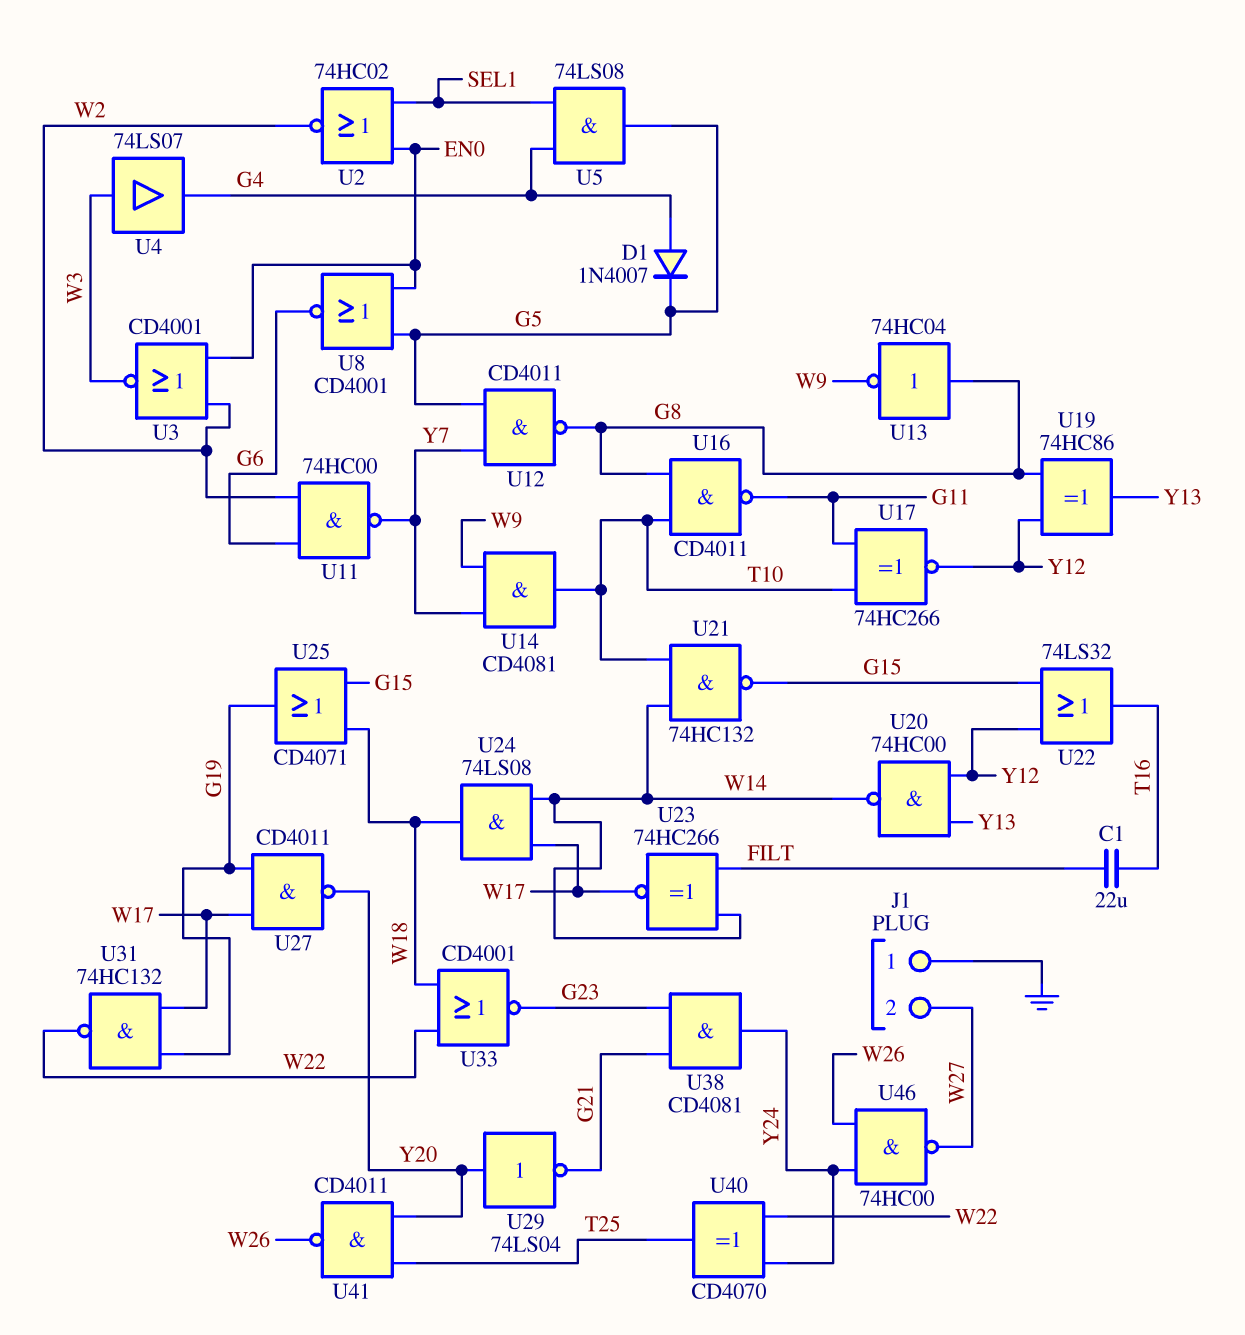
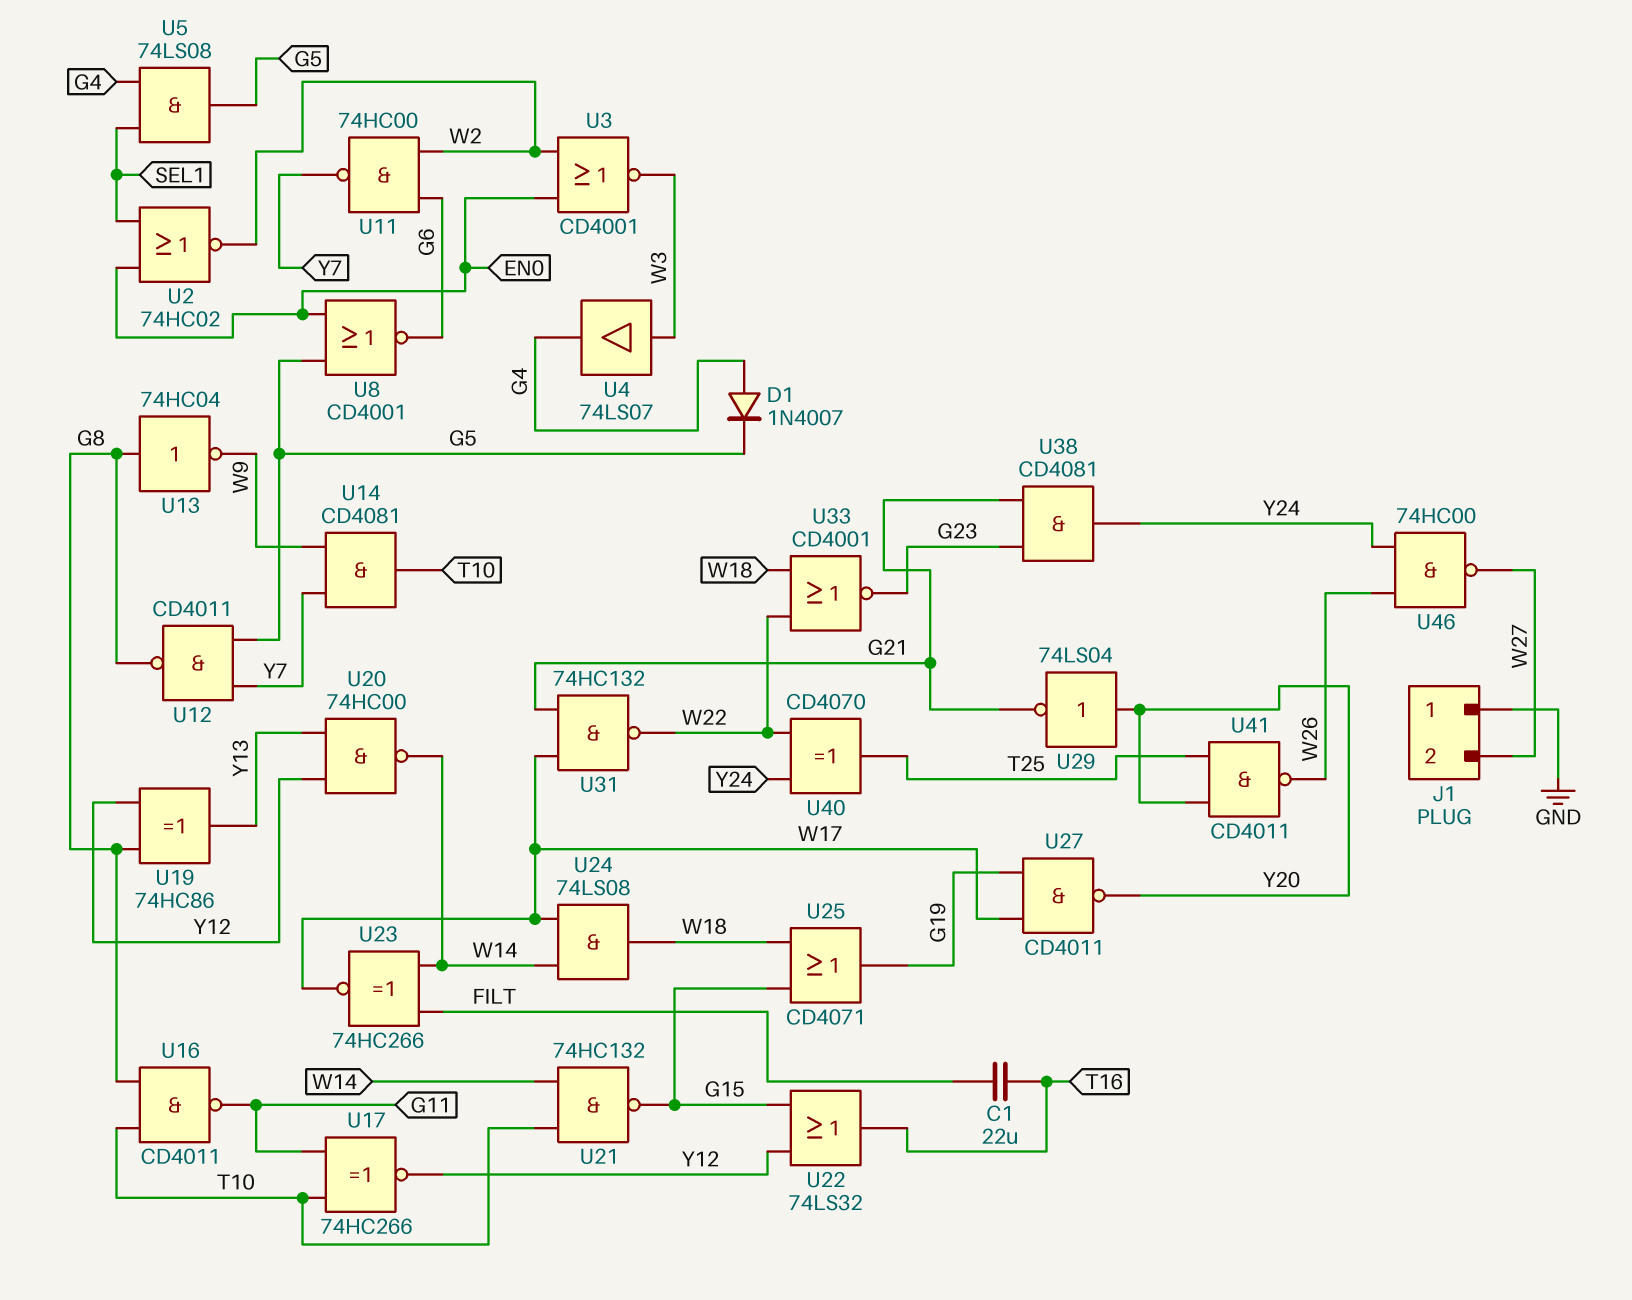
U31: NAND 74HC132 (in G19, in W17, out W22) -> NAND 74HC132 (in G21, in W17, out W22)

